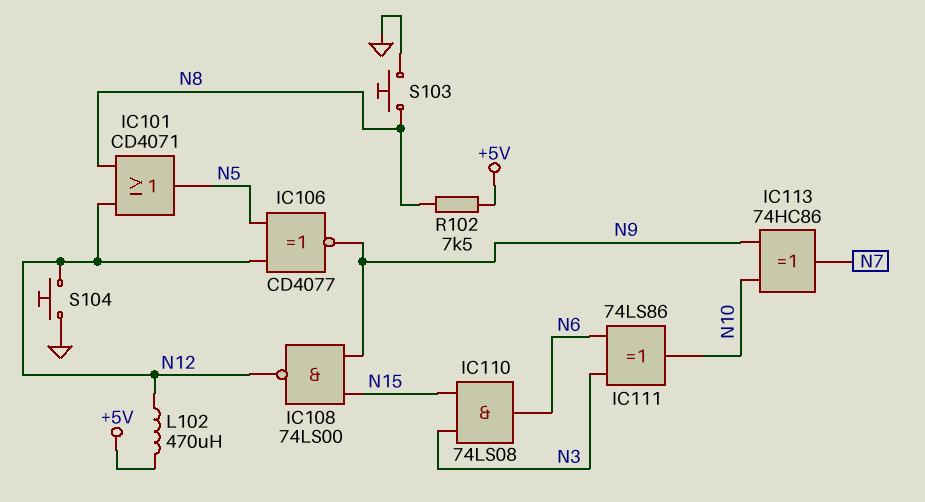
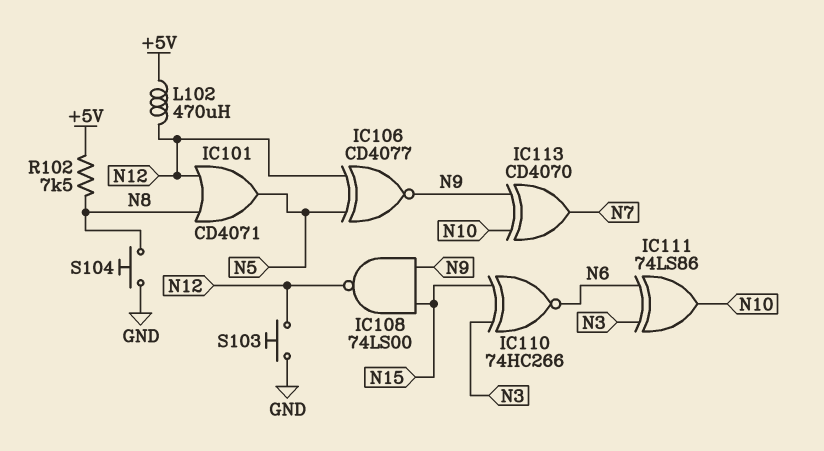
IC110: AND 74LS08 (in N3, in N15, out N6) -> XNOR 74HC266 (in N3, in N15, out N6)
IC113: XOR 74HC86 (in N9, in N10, out N7) -> XOR CD4070 (in N9, in N10, out N7)
S103: button (GND, N8) -> button (GND, N12)
S104: button (GND, N12) -> button (GND, N8)

